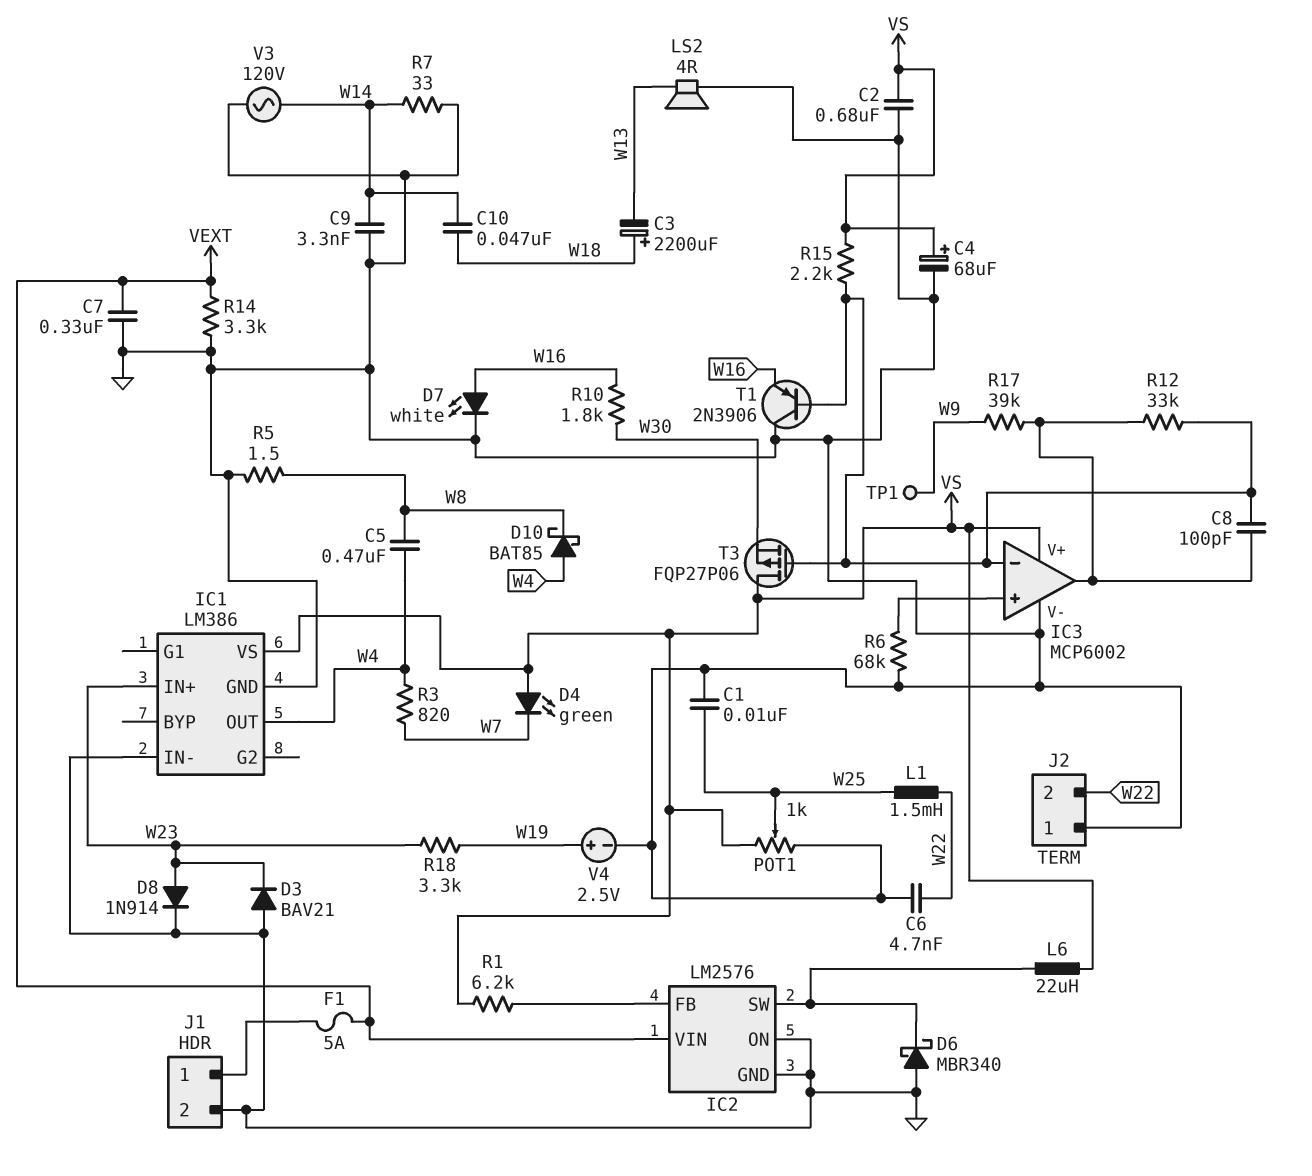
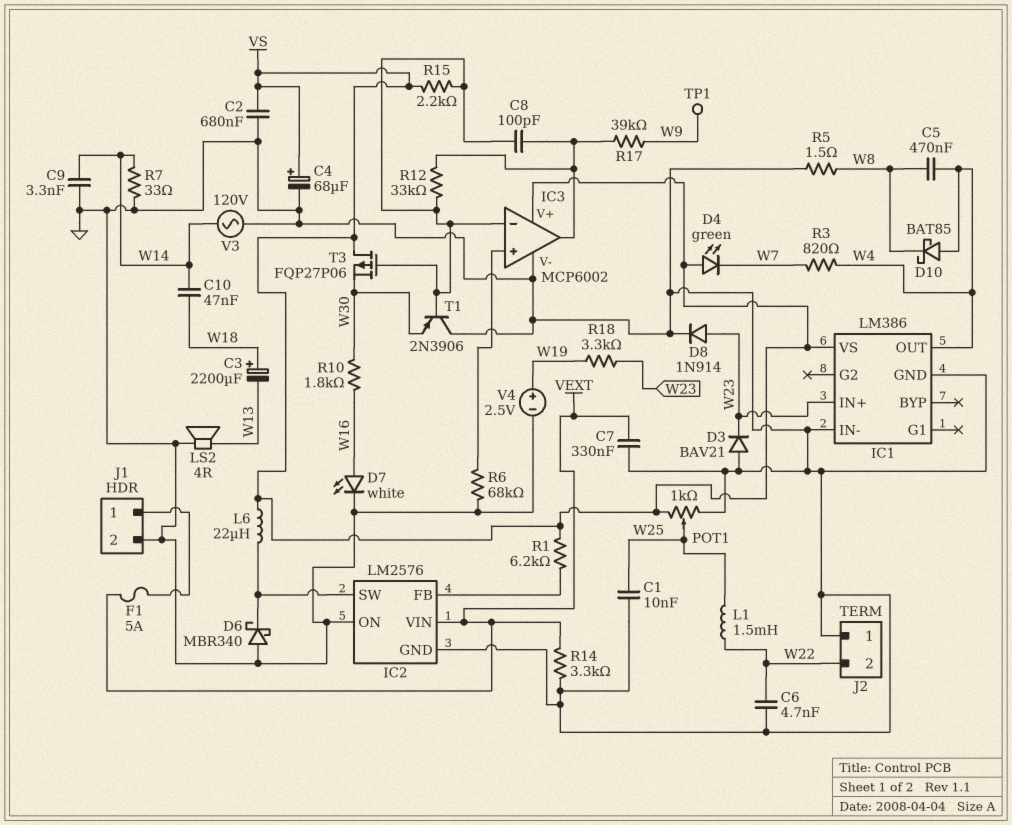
T1: PNP 2N3906 (B IC3/in-, C GND, E W16) -> PNP 2N3906 (B IC3/in-, C GND, E W30)

